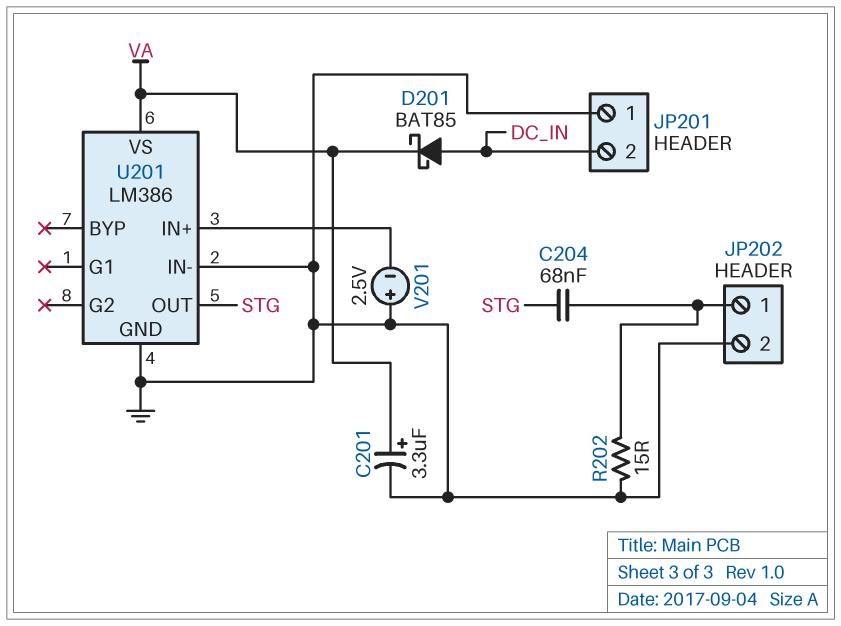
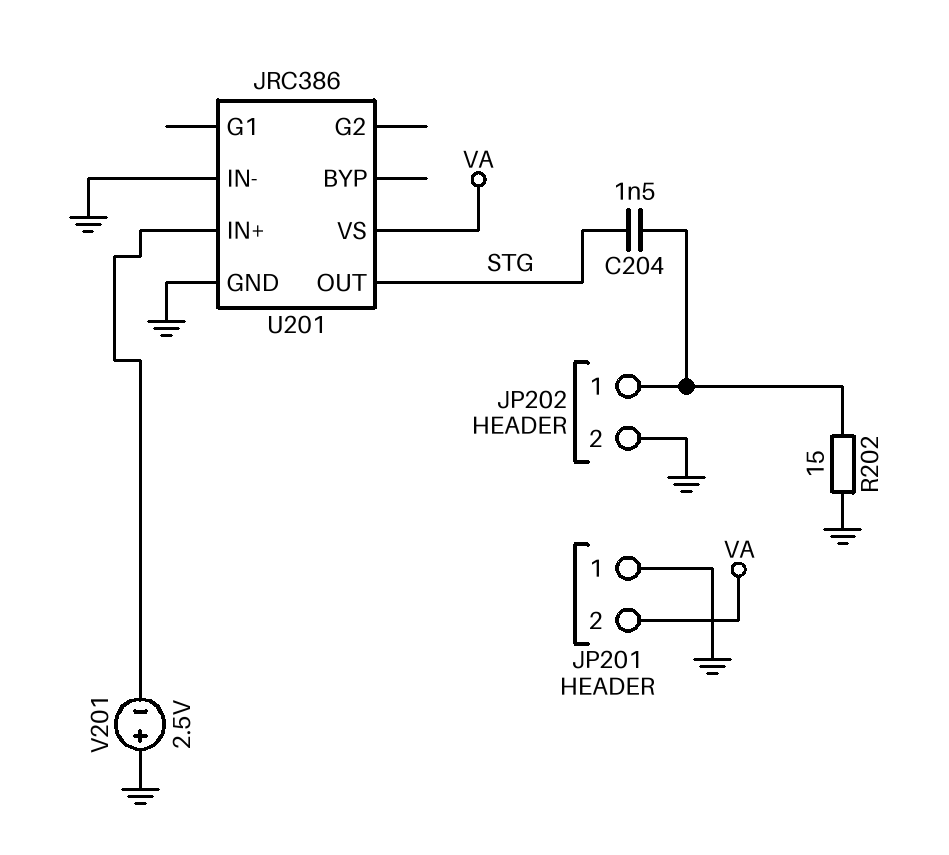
C201: 3.3uF (plus VA, minus GND) -> none
C204: 68nF (JP202/1, STG) -> 1.5nF (JP202/1, STG)
D201: schottky BAT85 (A DC_IN, K VA) -> none
JP201 pin 2: DC_IN -> VA
U201: LM386 -> JRC386

